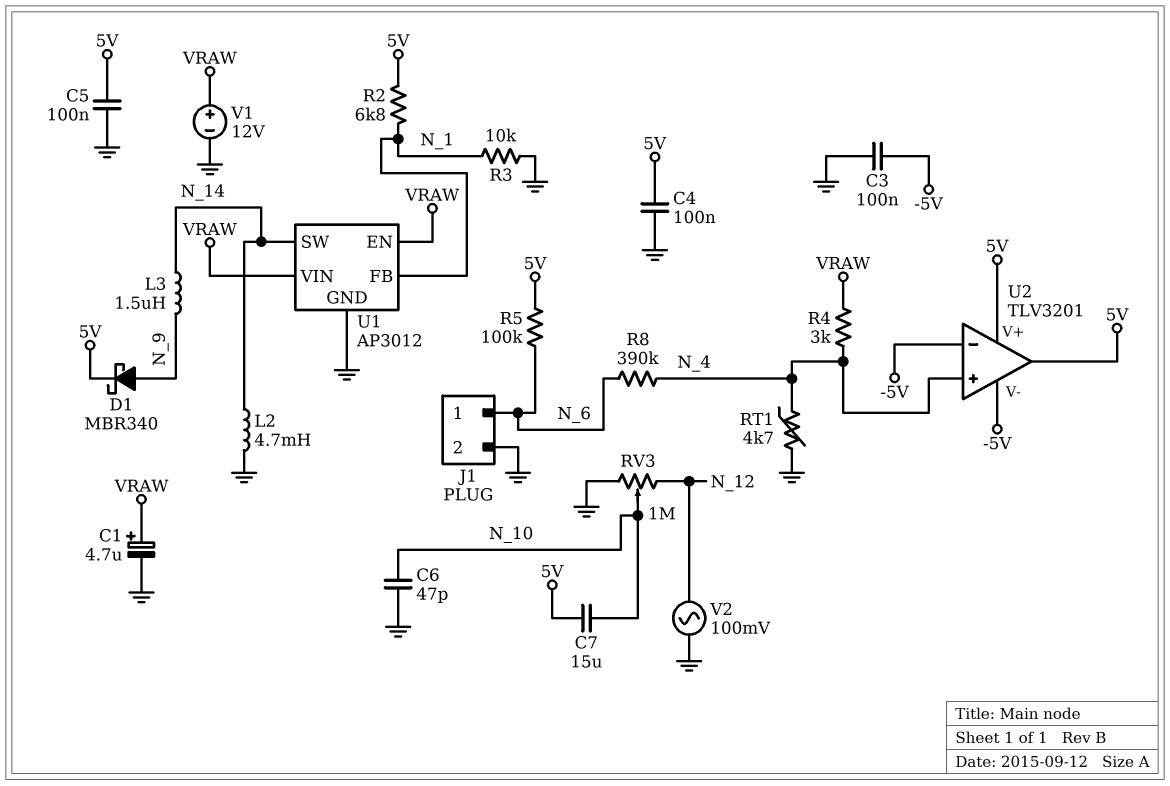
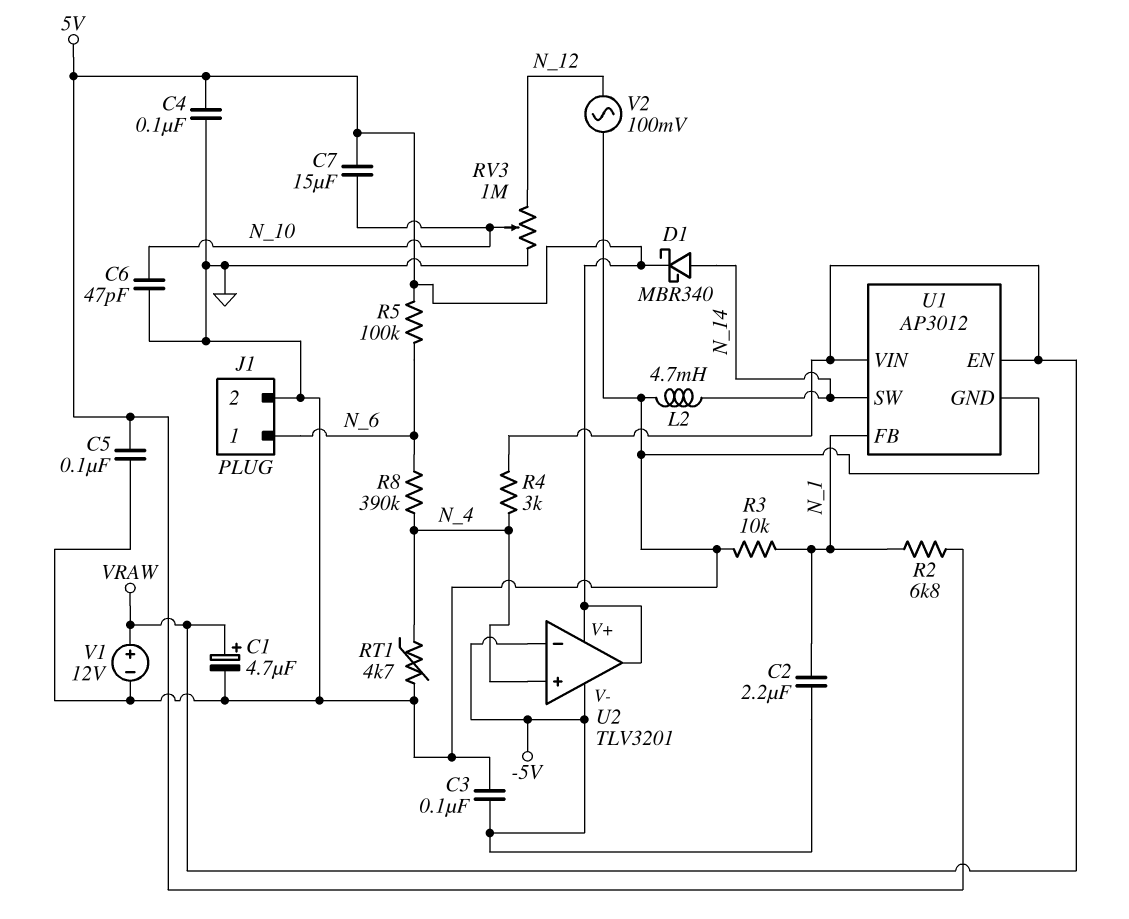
C2: none -> 2.2uF (-5V, N_1)
D1: schottky MBR340 (A N_9, K 5V) -> schottky MBR340 (A N_14, K 5V)
L3: 1.5uH (N_9, N_14) -> none

